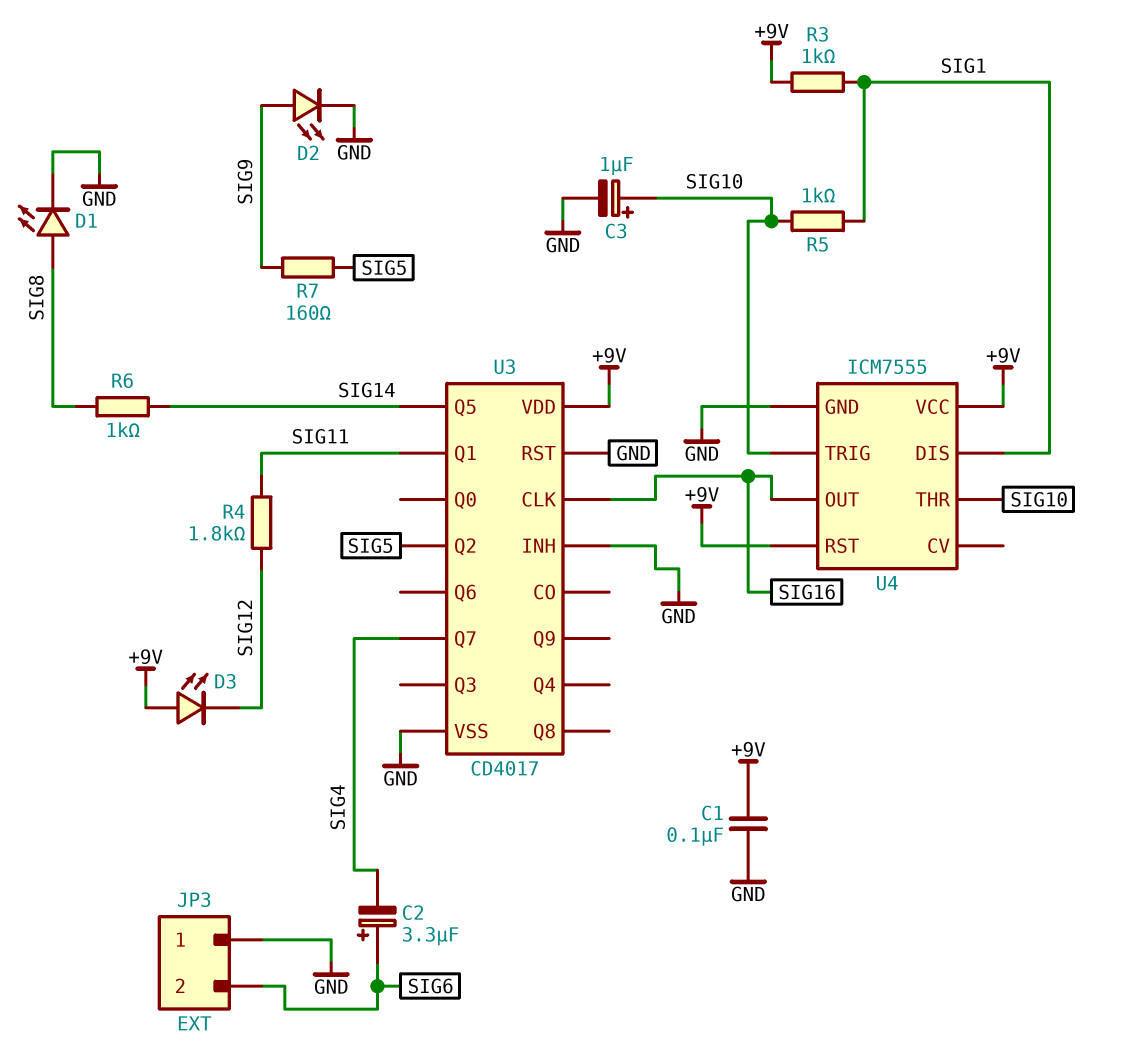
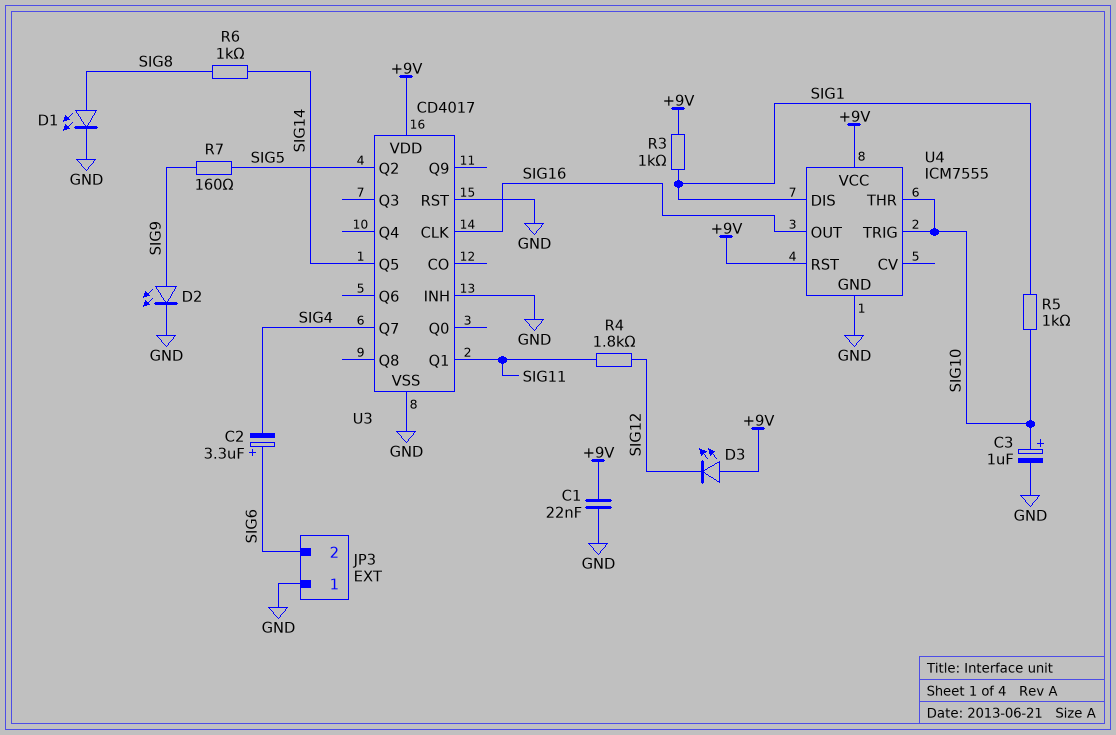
C1: 100nF (+9V, GND) -> 22nF (+9V, GND)

